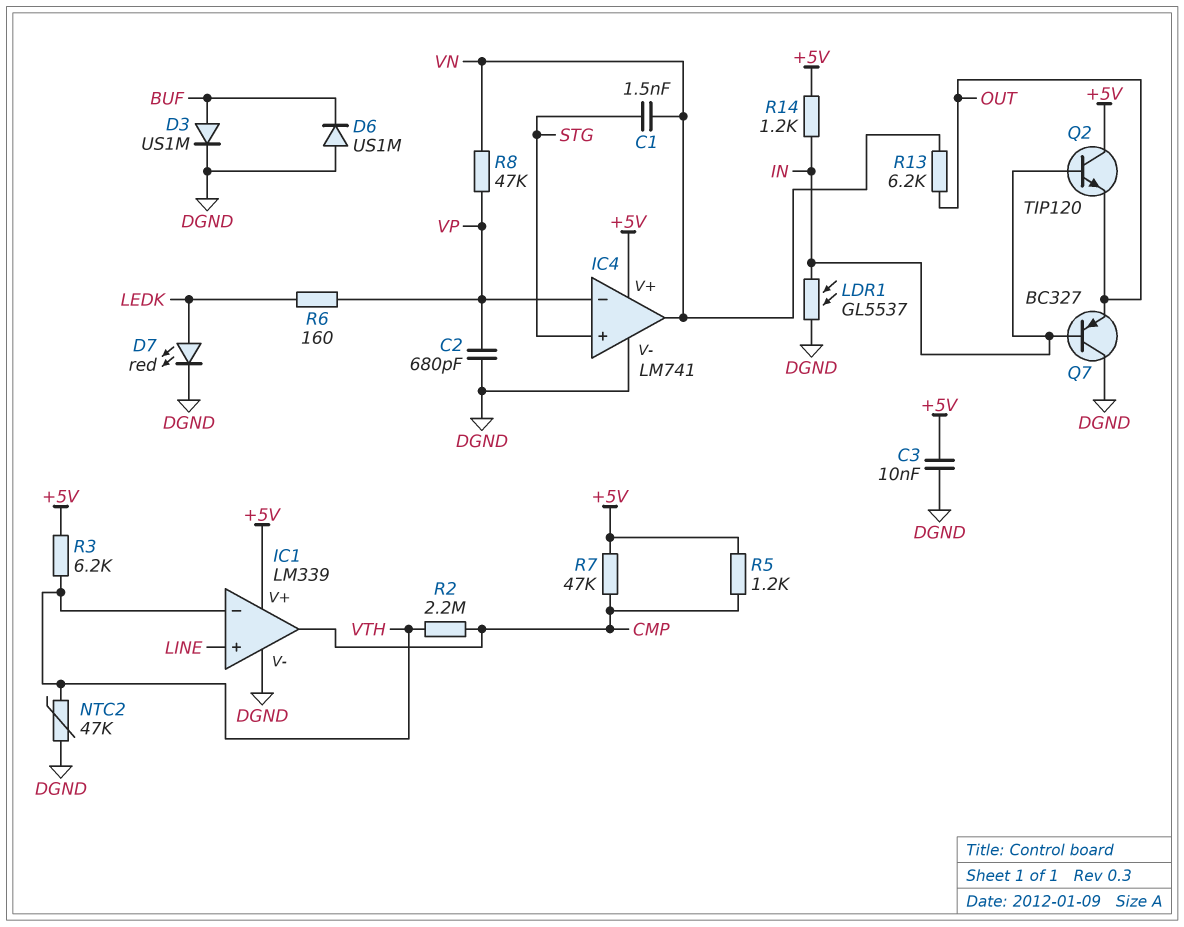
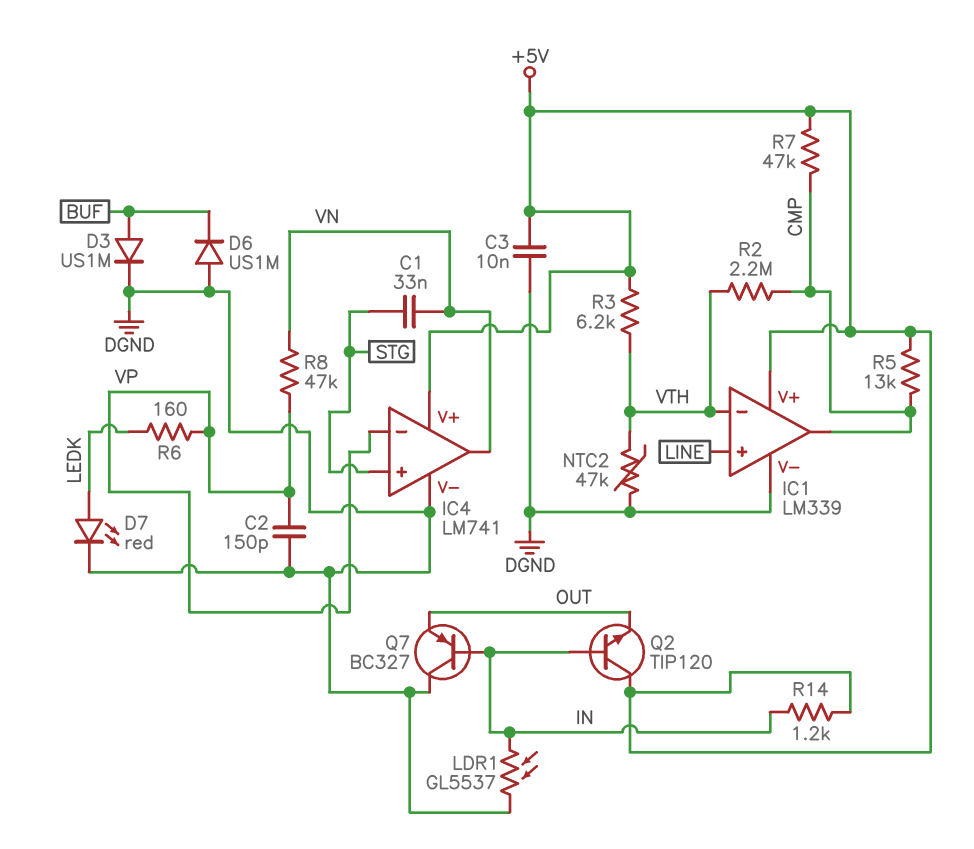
C1: 1.5nF (STG, VN) -> 33nF (STG, VN)
C2: 680pF (DGND, VP) -> 150pF (DGND, VP)
R5: 1.2k (+5V, CMP) -> 13k (+5V, CMP)
R13: 6.2k (OUT, VN) -> none

